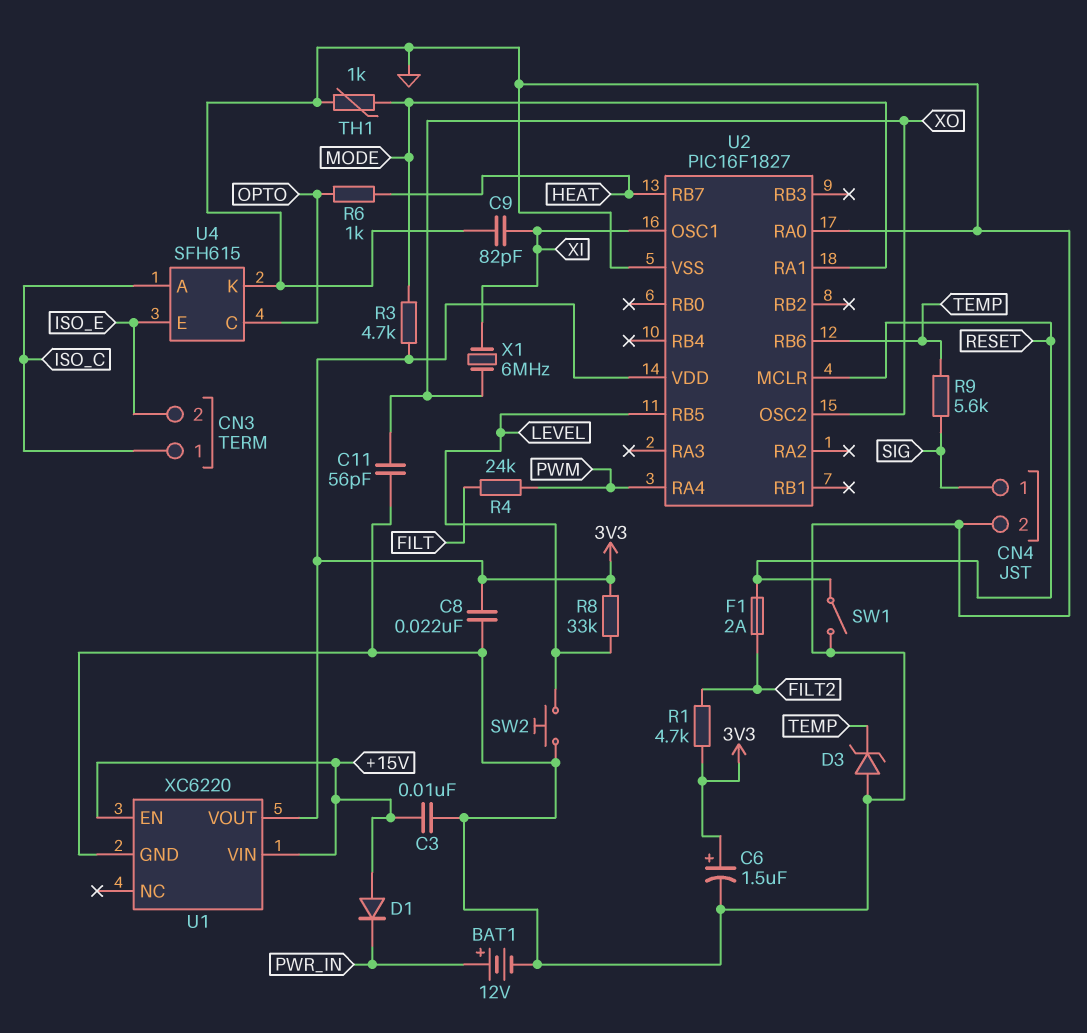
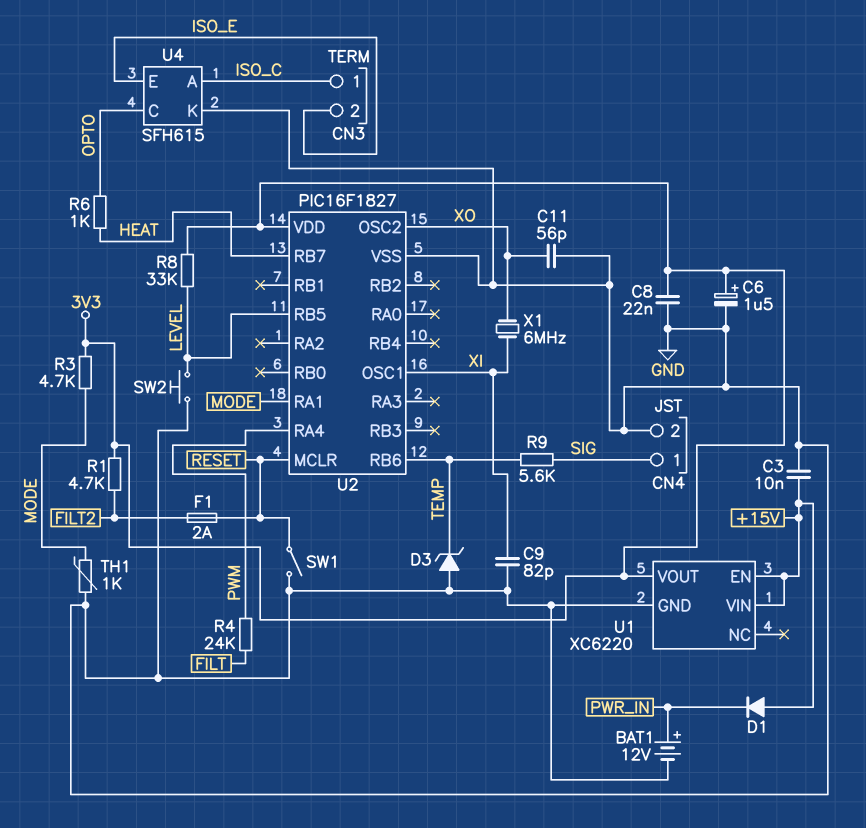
U2 pin RA0: GND -> none

